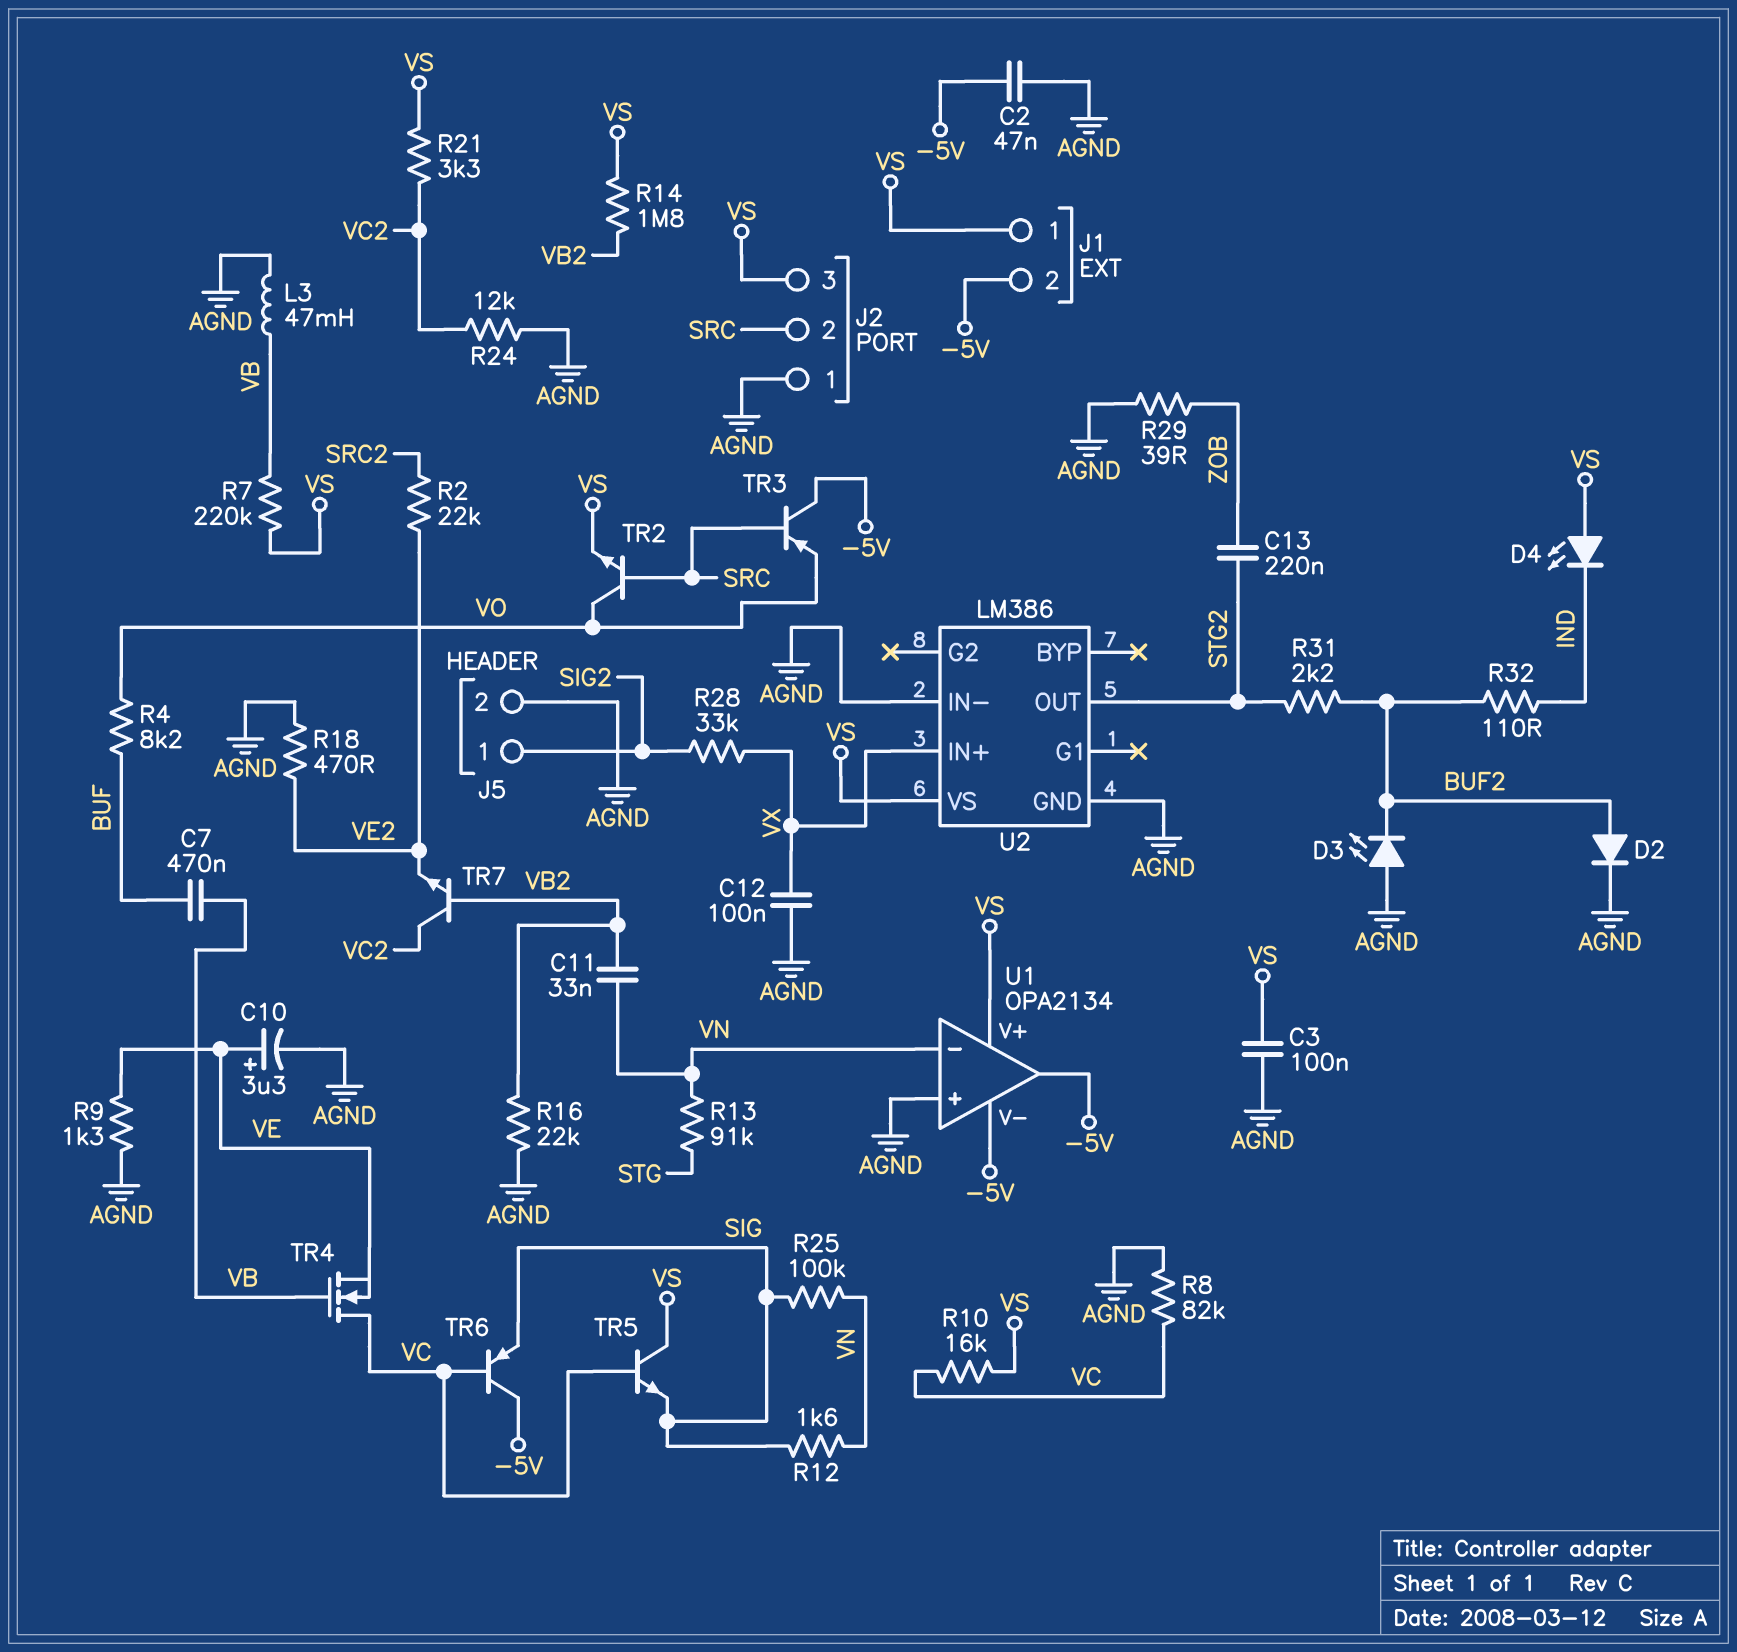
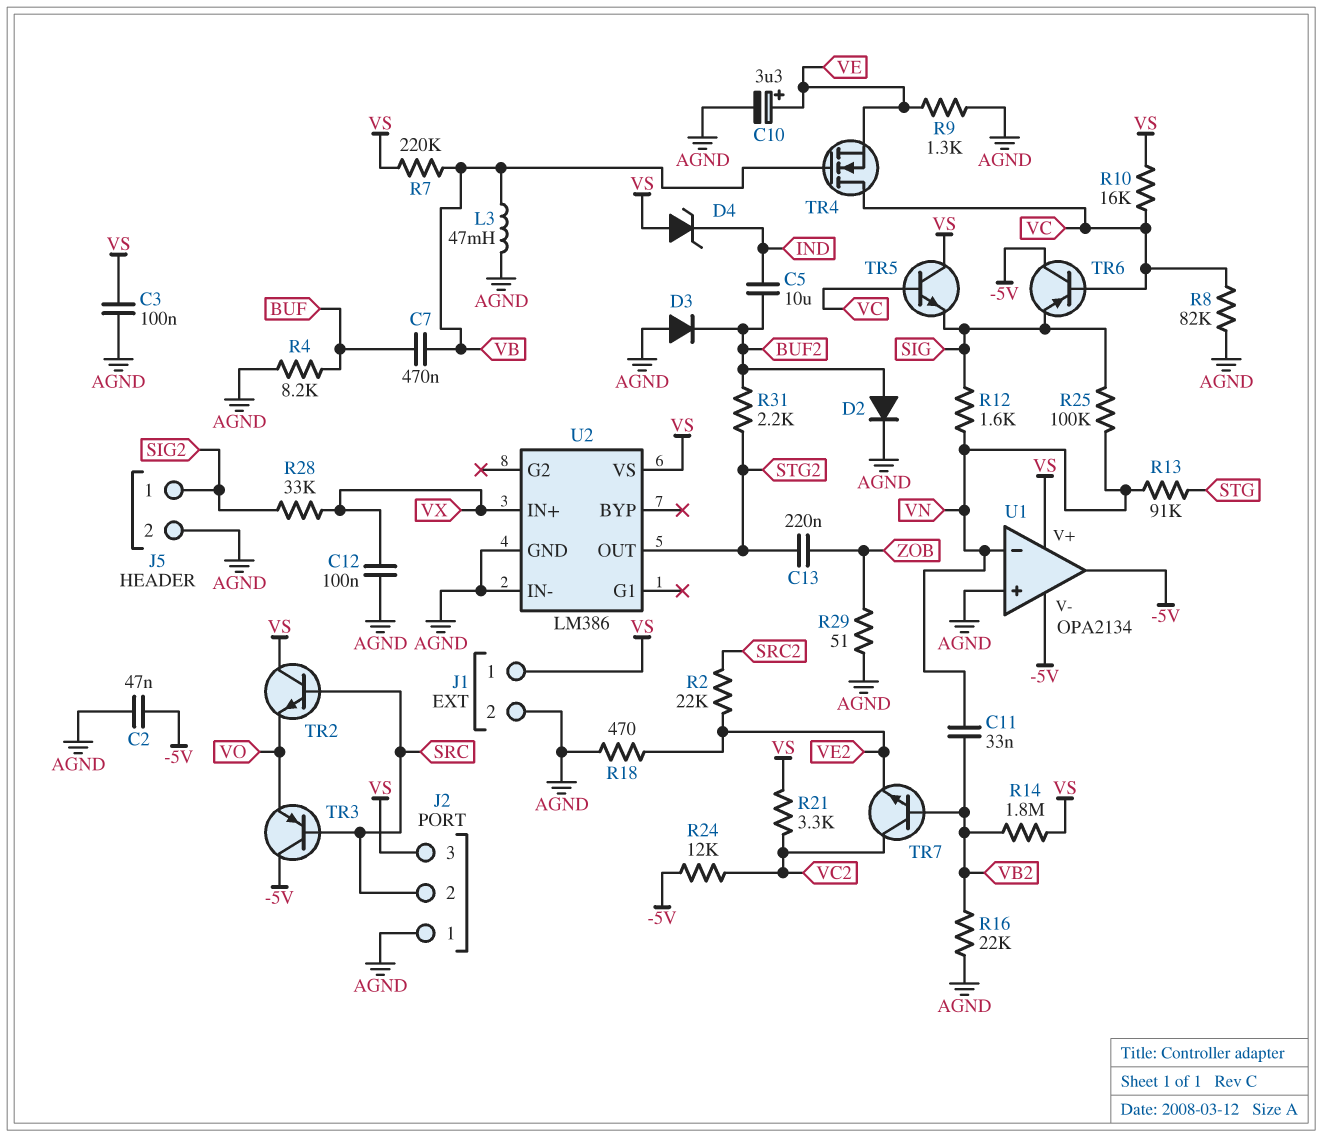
C5: none -> 10uF (BUF2, IND)
D3: LED (A AGND, K BUF2) -> diode (A AGND, K BUF2)
D4: LED (A VS, K IND) -> zener (A VS, K IND)
J1 pin 2: -5V -> AGND
R4: 8.2k (BUF, VO) -> 8.2k (AGND, BUF)
R24: 12k (AGND, VC2) -> 12k (-5V, VC2)
R29: 39 (AGND, ZOB) -> 51 (AGND, ZOB)
R32: 110 (BUF2, IND) -> none
TR2: NPN (B SRC, C VO, E VS) -> NPN (B SRC, C VS, E VO)

